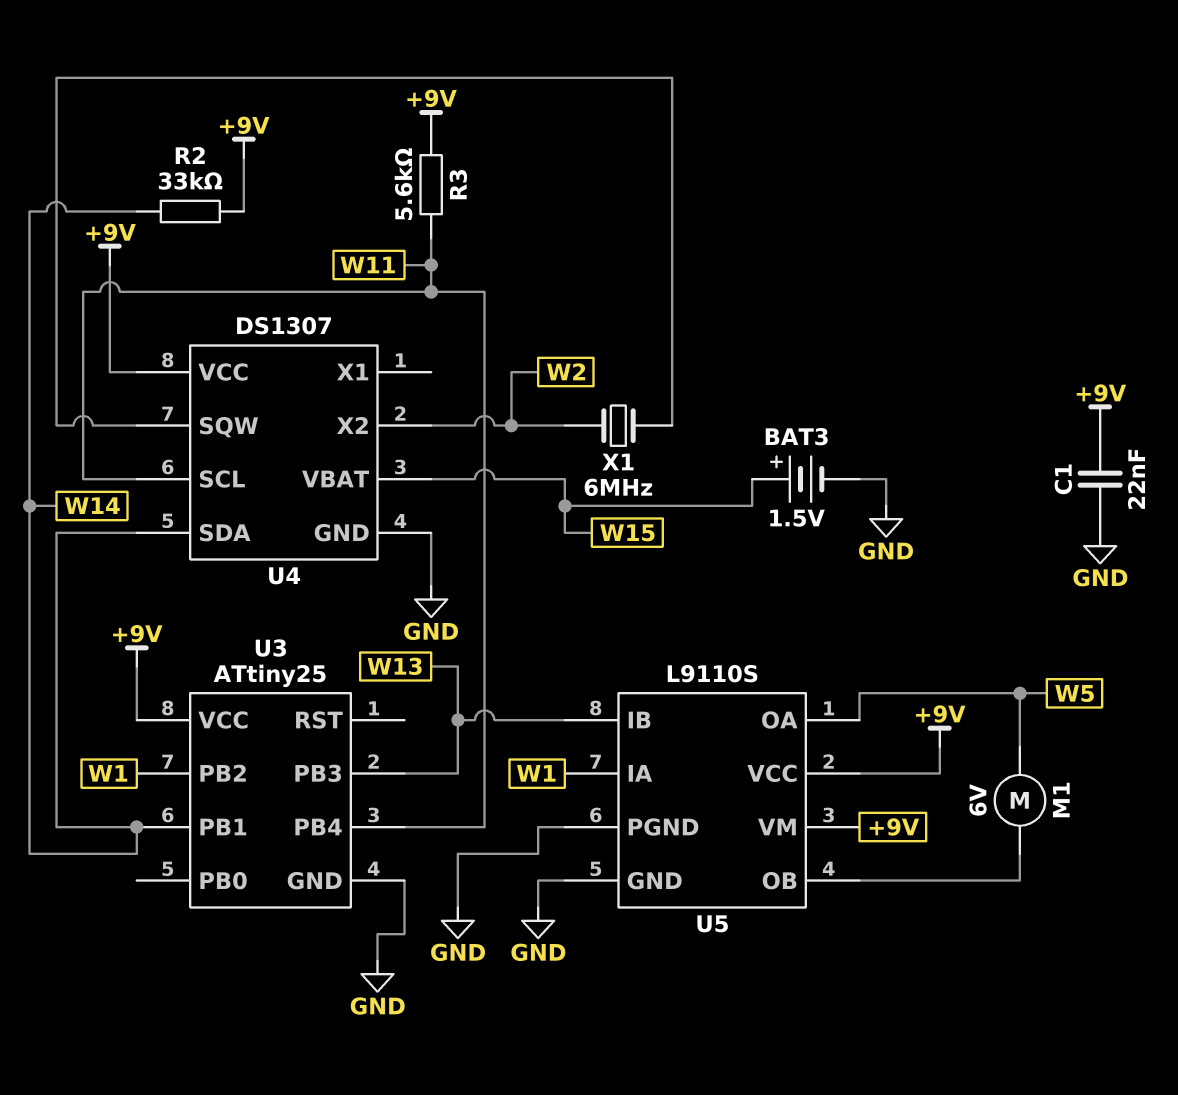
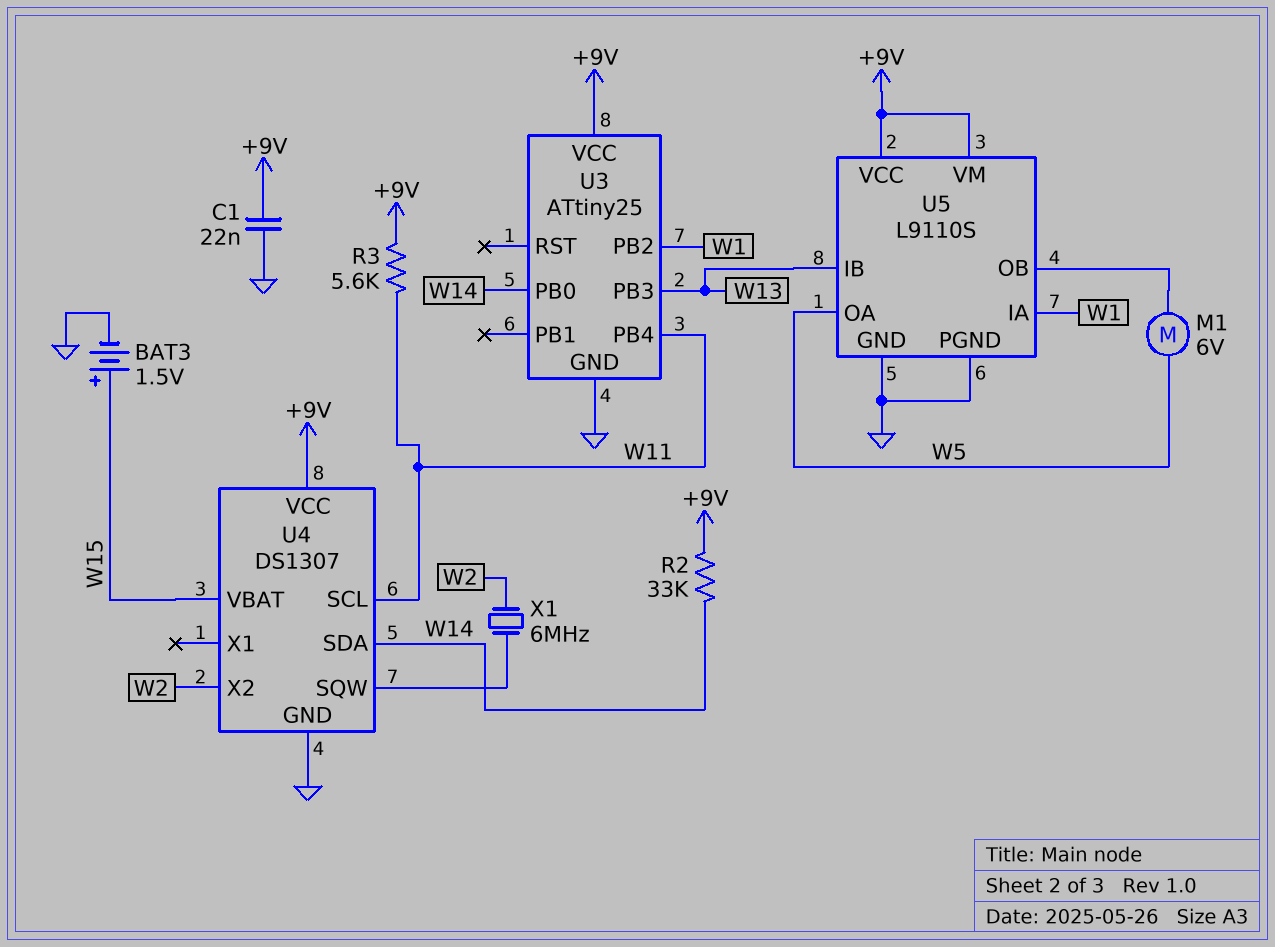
U3 pin PB0: none -> W14
U3 pin PB1: W14 -> none

